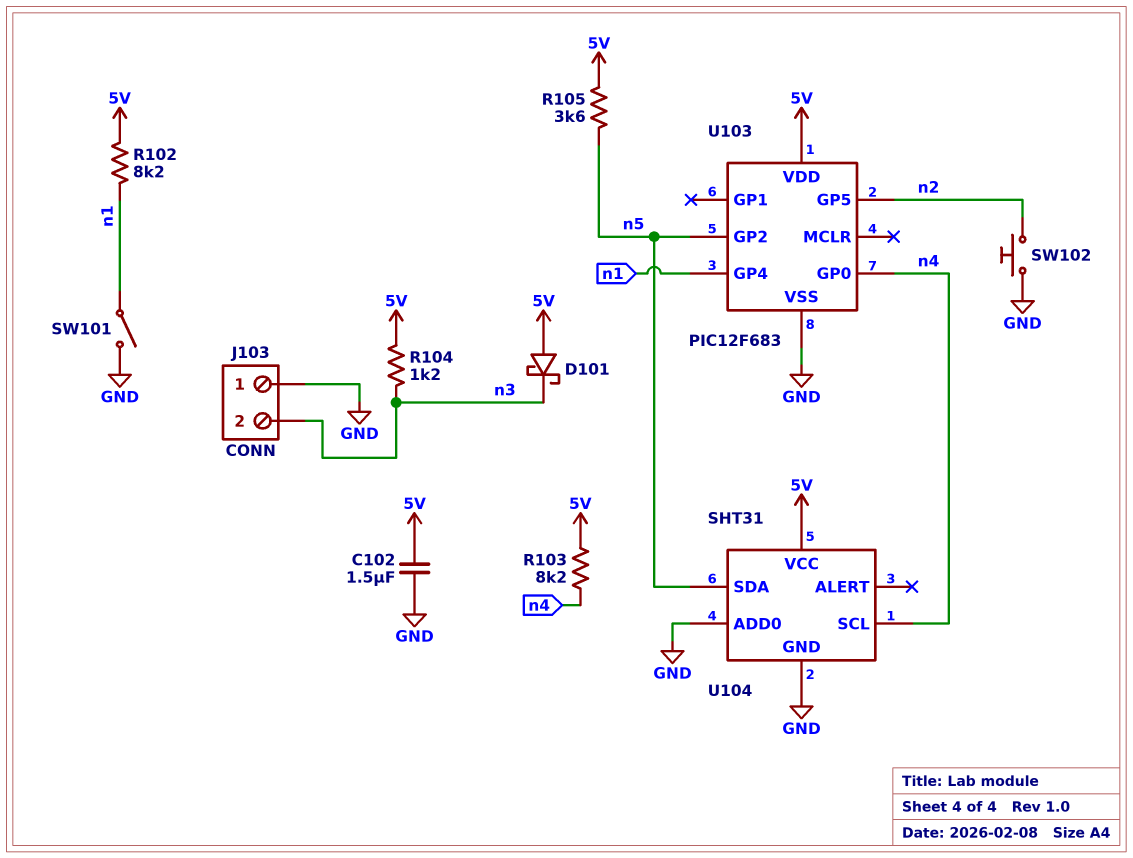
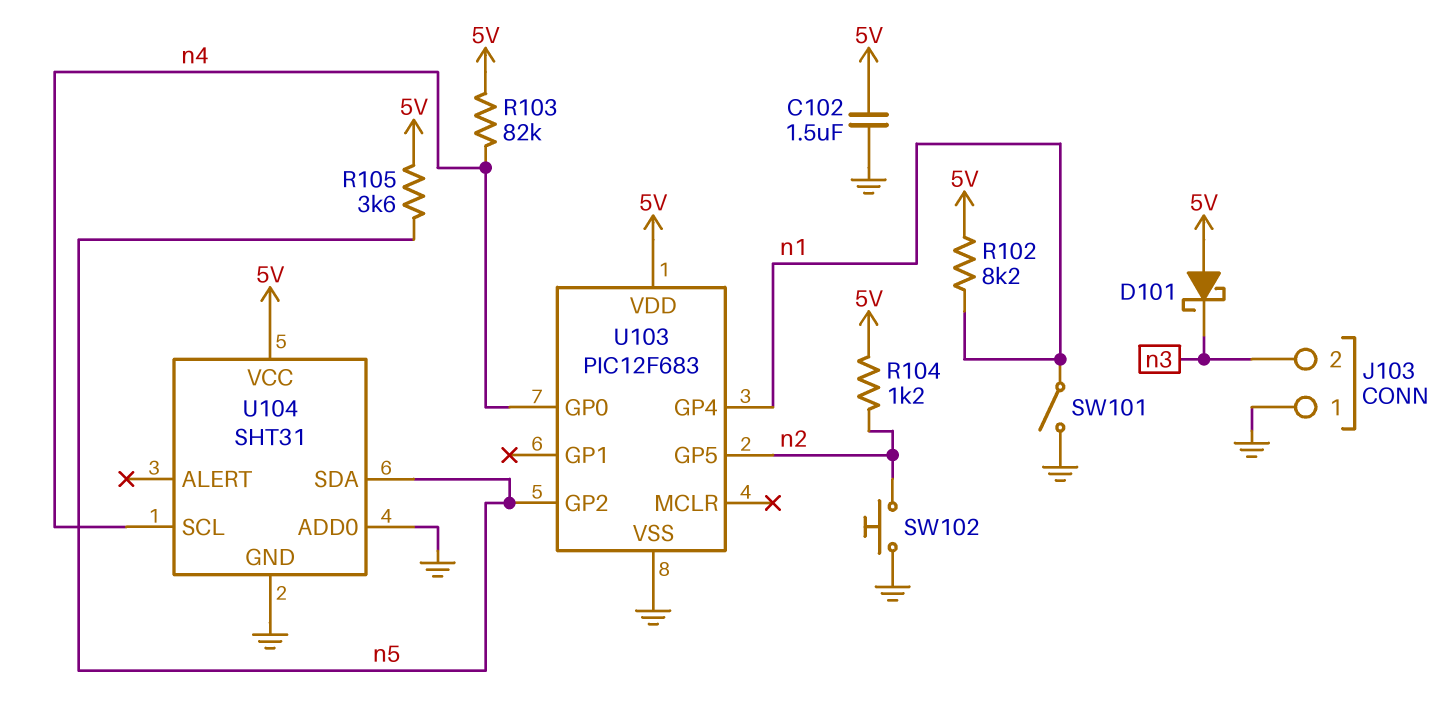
R103: 8.2k (5V, n4) -> 82k (5V, n4)
R104: 1.2k (5V, n3) -> 1.2k (5V, n2)

